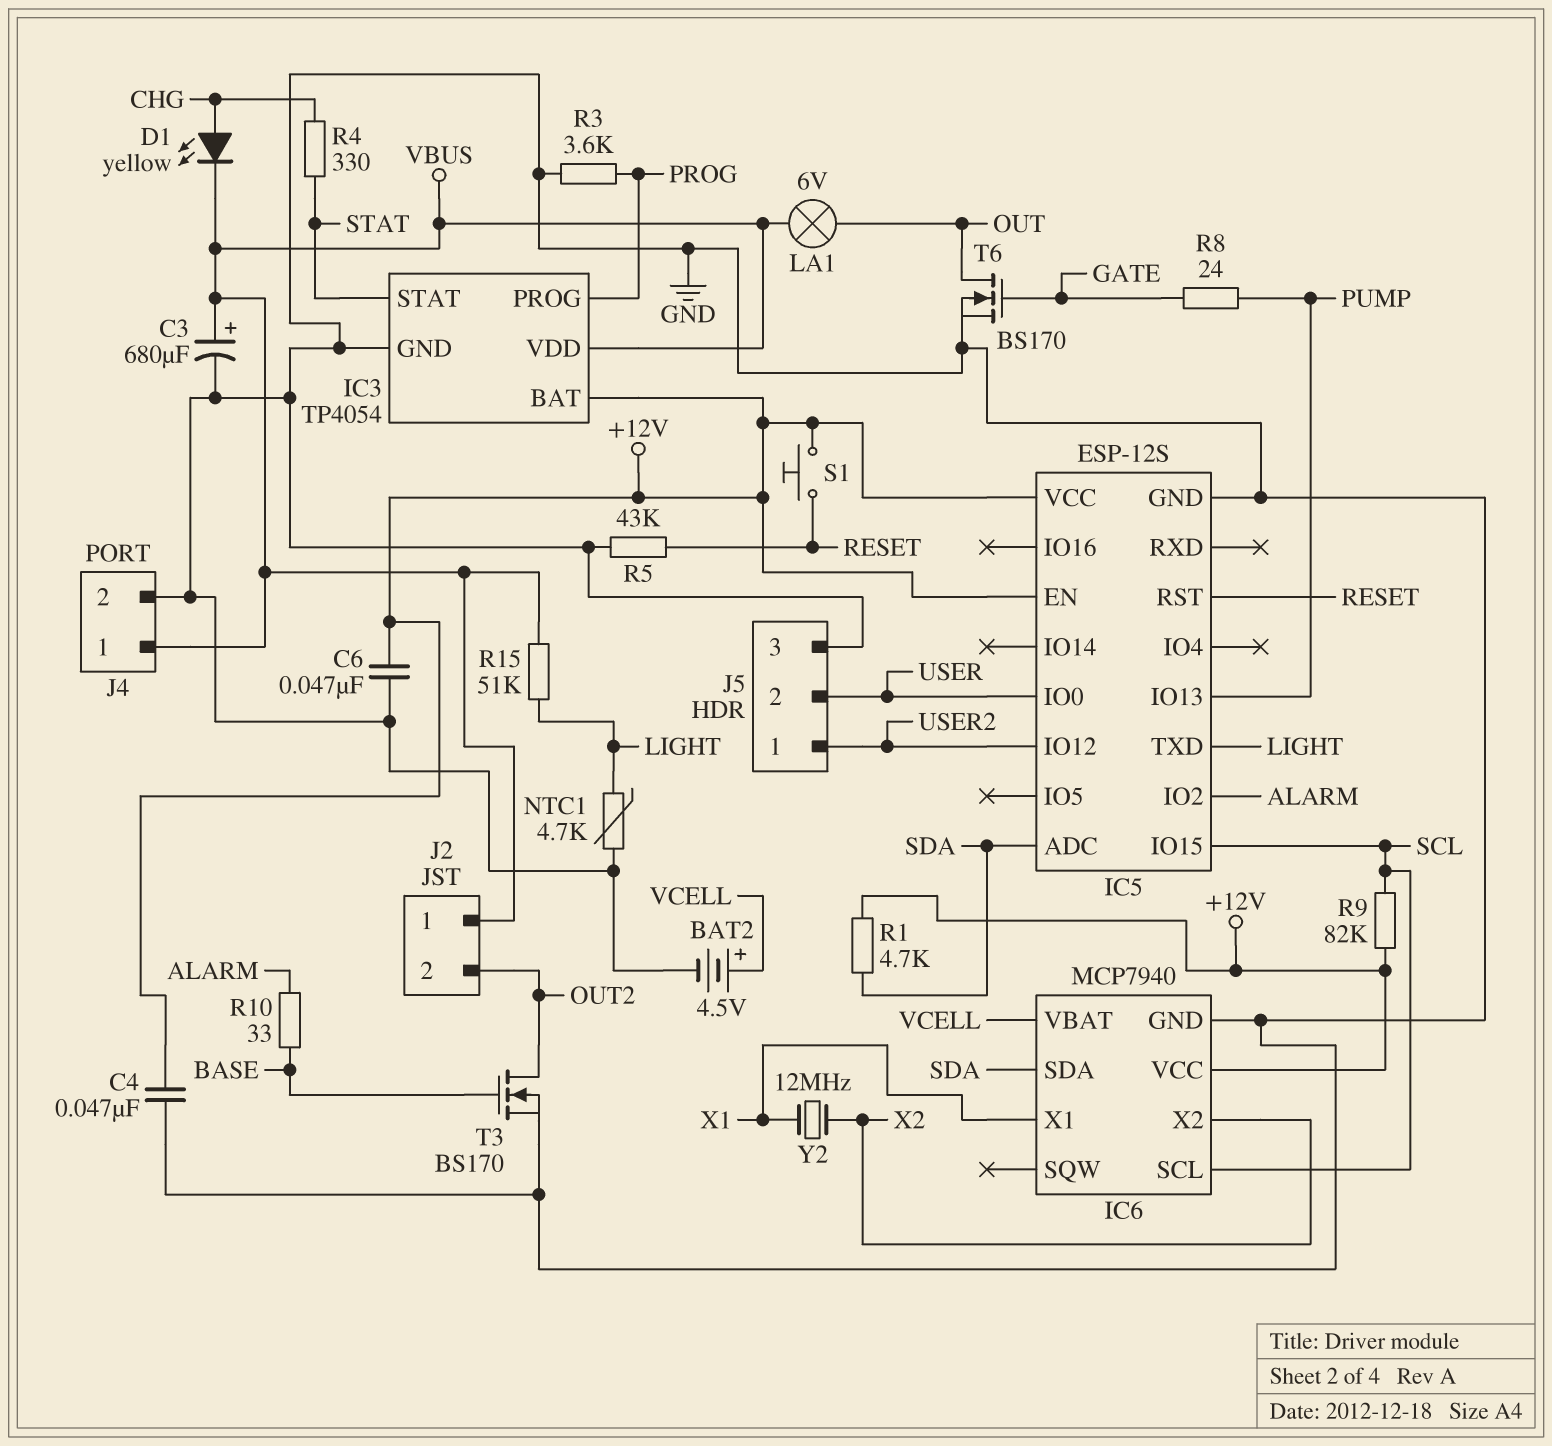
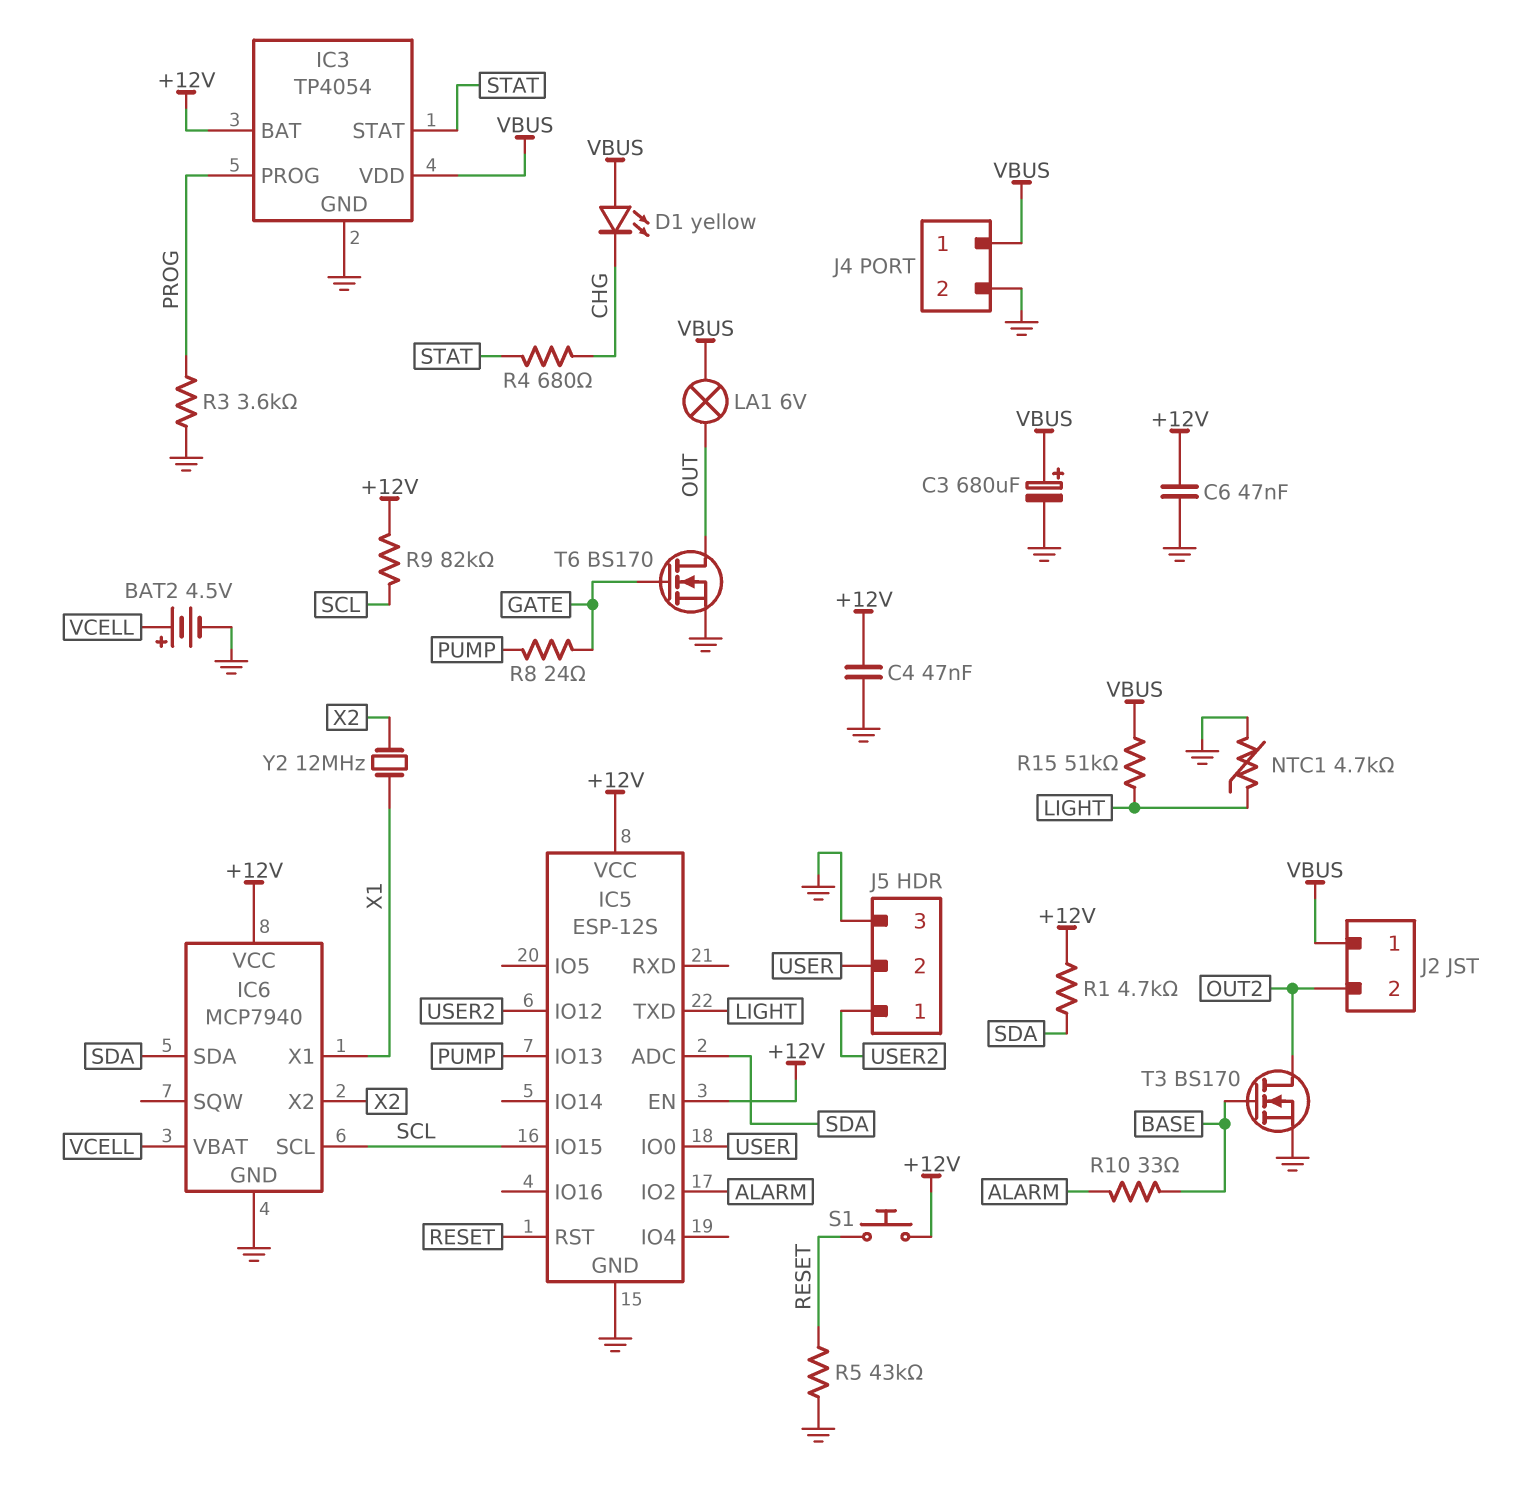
D1: LED yellow (A CHG, K VBUS) -> LED yellow (A VBUS, K CHG)
R4: 330 (CHG, STAT) -> 680 (CHG, STAT)

